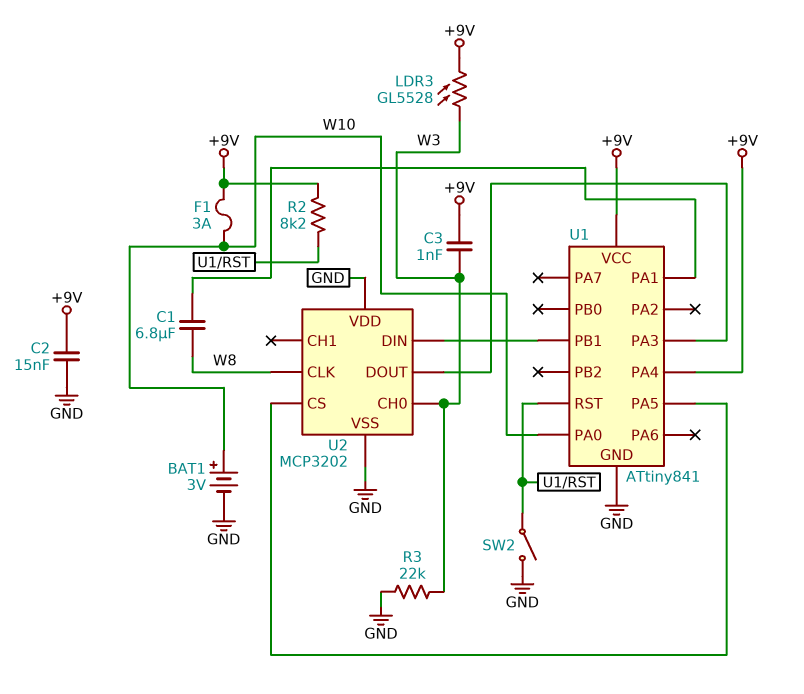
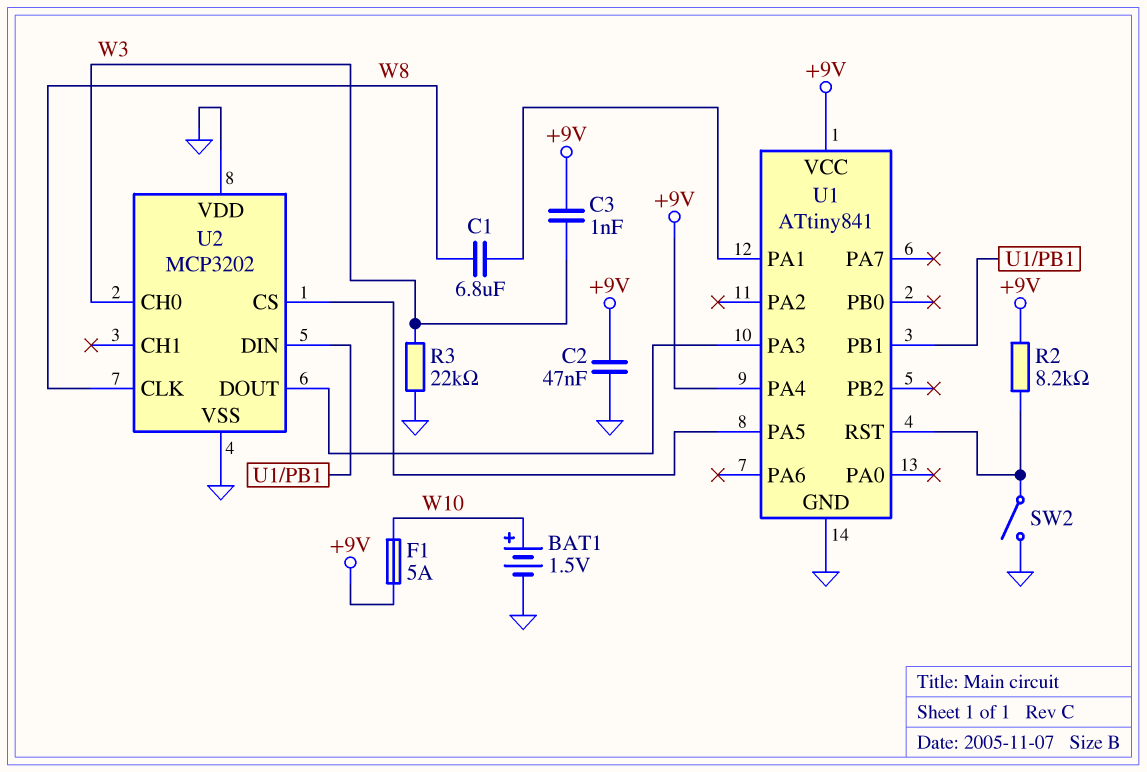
BAT1: 3V (plus W10, minus GND) -> 1.5V (plus W10, minus GND)
C2: 15nF (+9V, GND) -> 47nF (+9V, GND)
F1: 3A (+9V, W10) -> 5A (+9V, W10)
LDR3: GL5528 (+9V, W3) -> none
U1 pin PA0: W10 -> none

